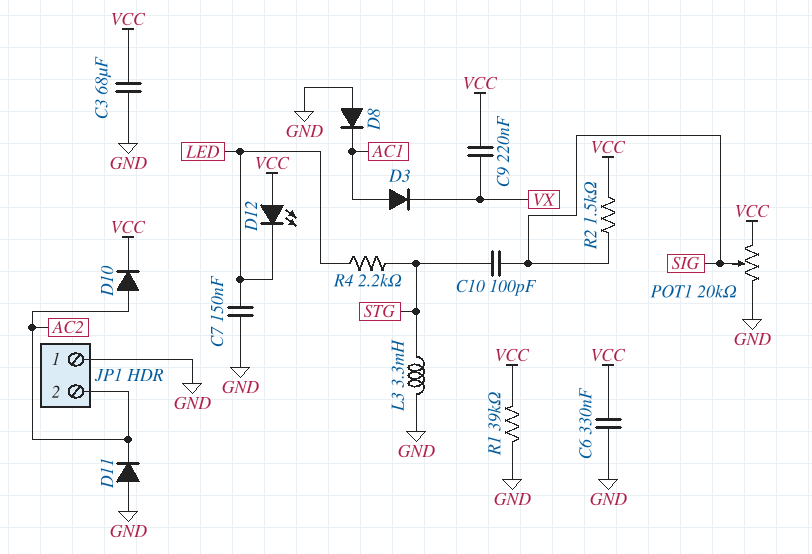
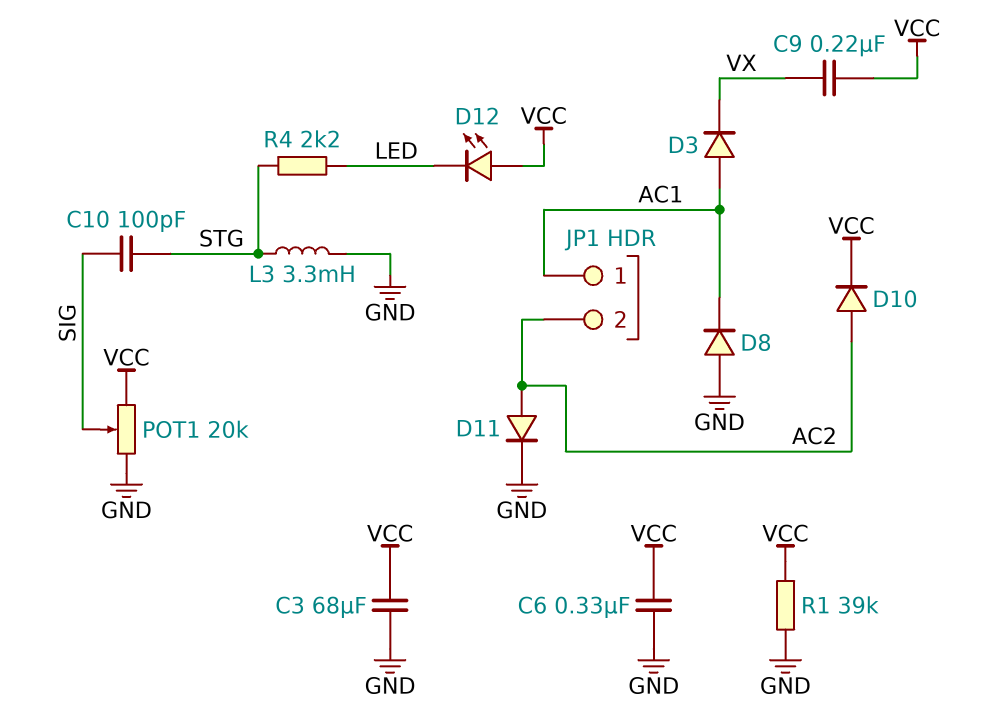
C7: 150nF (GND, LED) -> none
D11: diode (A GND, K AC2) -> diode (A AC2, K GND)
JP1 pin 1: GND -> AC1
R2: 1.5k (SIG, VCC) -> none

